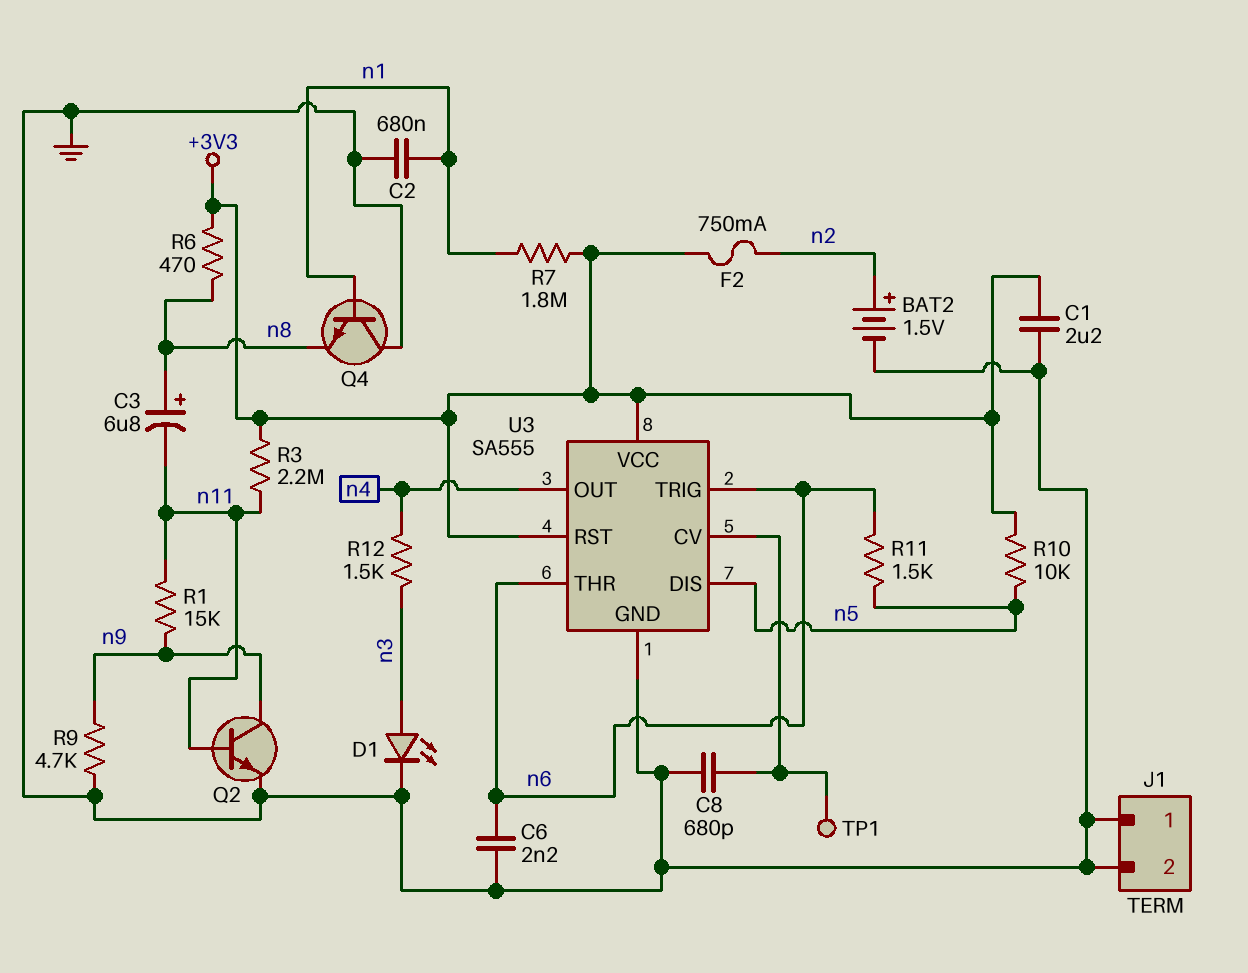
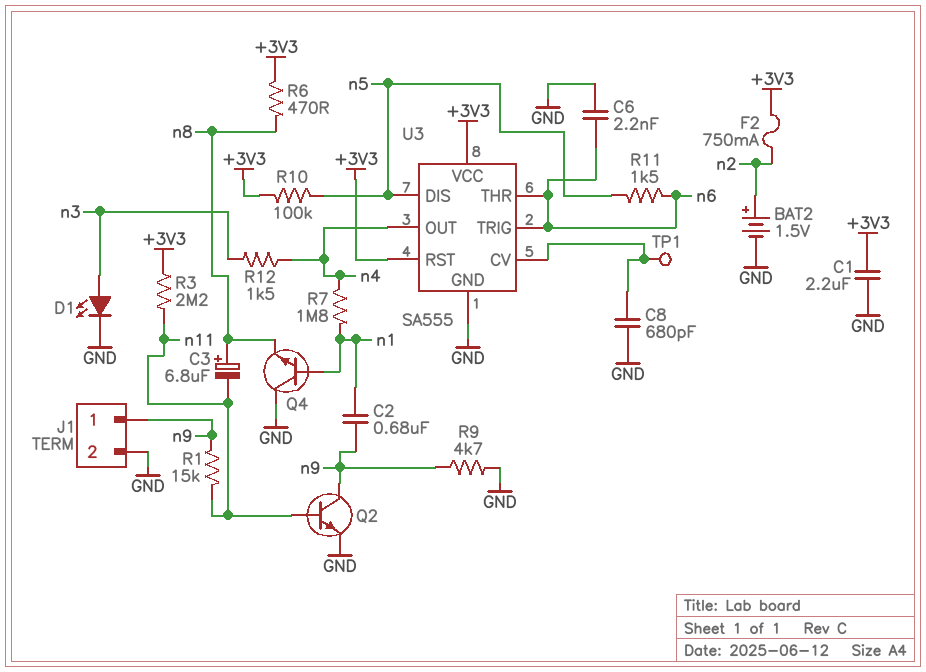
C2: 680nF (GND, n1) -> 680nF (n1, n9)
J1 pin 1: GND -> n9
R7: 1.8M (+3V3, n1) -> 1.8M (n1, n4)
R10: 10k (+3V3, n5) -> 100k (+3V3, n5)

